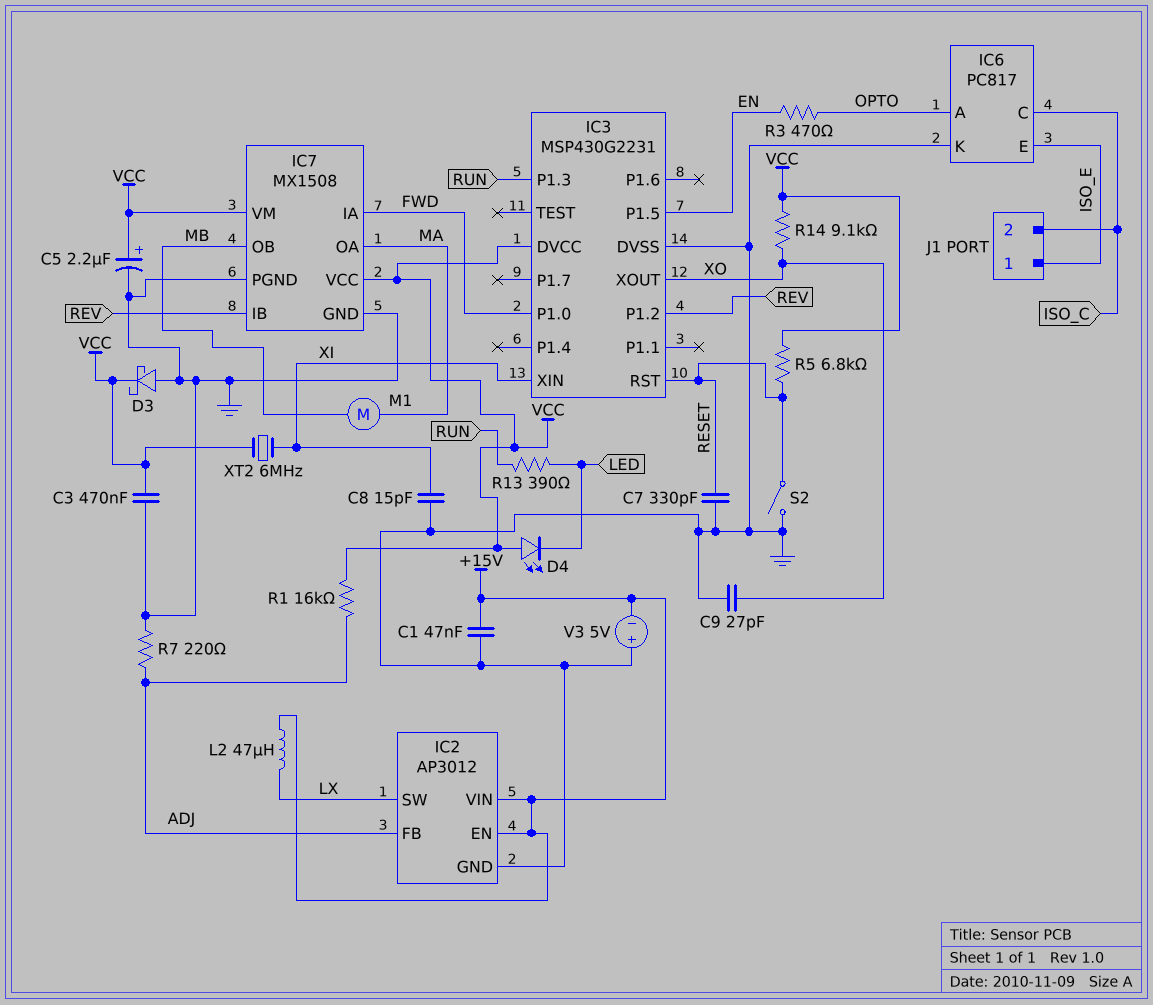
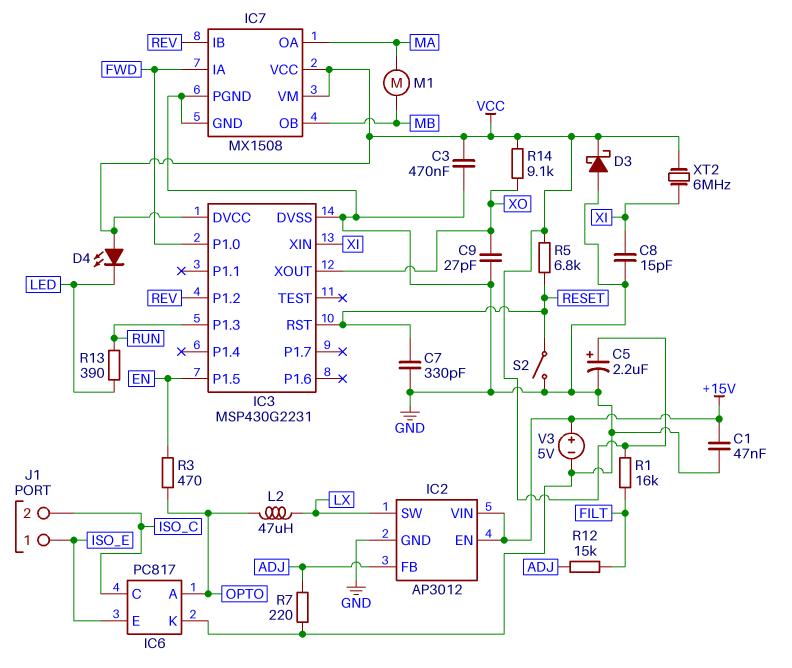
L2: 47uH (+15V, LX) -> 47uH (LX, OPTO)
R1: 16k (ADJ, VCC) -> 16k (FILT, VCC)
R12: none -> 15k (ADJ, FILT)
V3: 5V (plus GND, minus +15V) -> 5V (plus +15V, minus GND)

